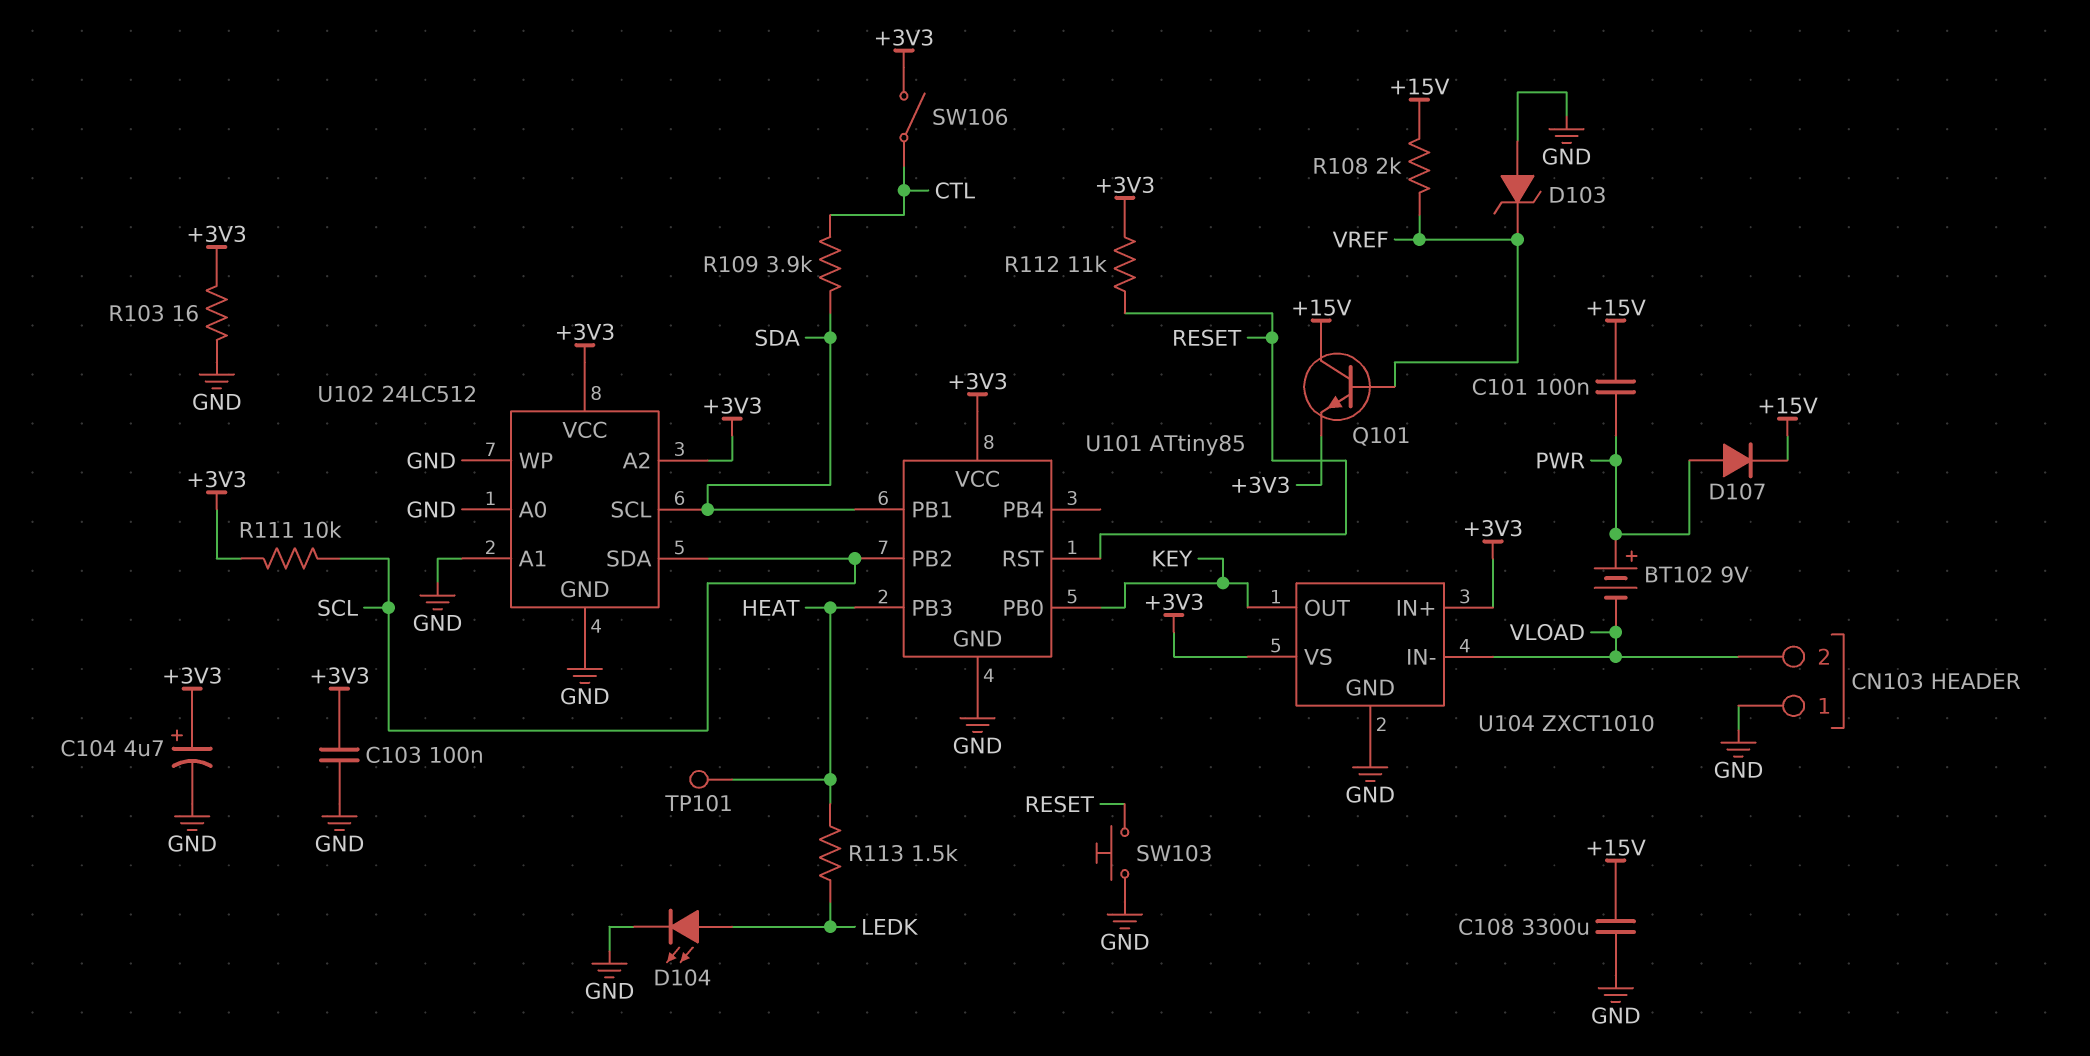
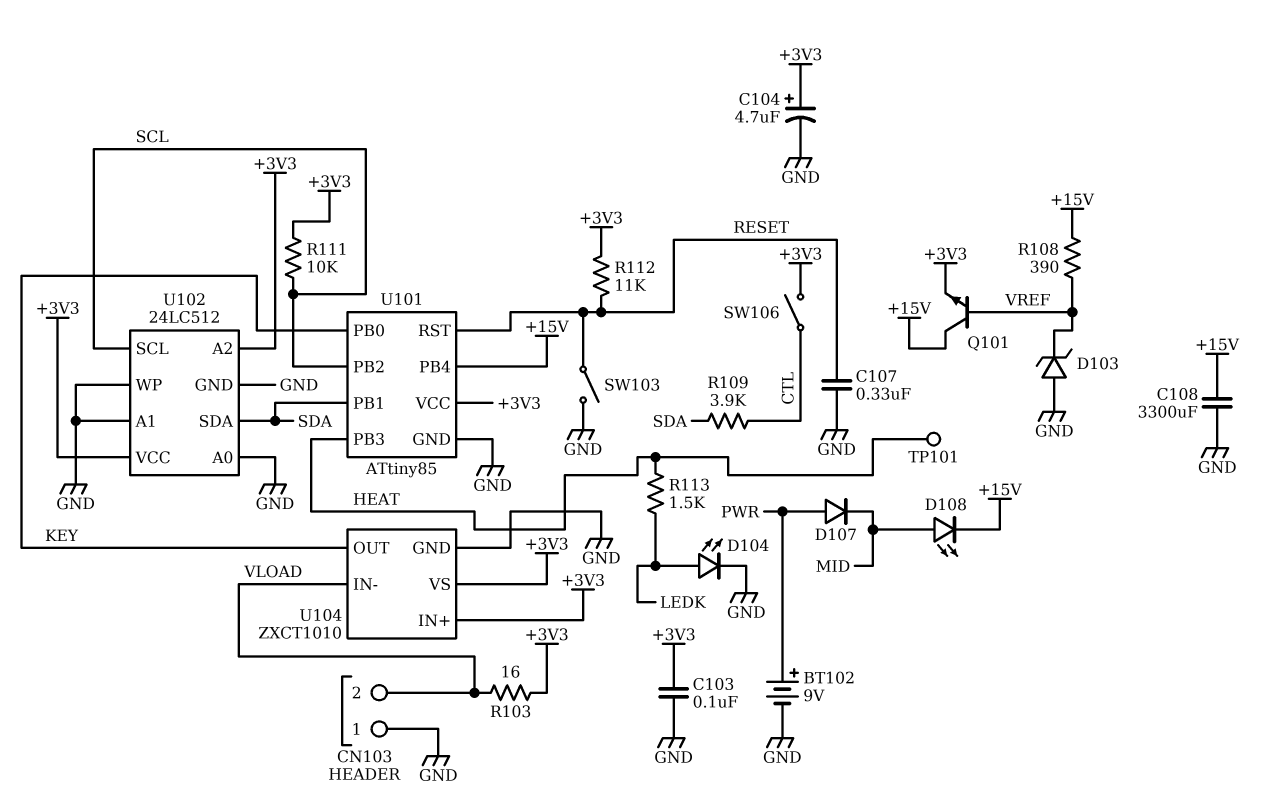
BT102: 9V (plus PWR, minus VLOAD) -> 9V (plus PWR, minus GND)
C101: 100nF (+15V, PWR) -> none
C107: none -> 330nF (GND, RESET)
D107: diode (A PWR, K +15V) -> diode (A PWR, K MID)
D108: none -> LED (A MID, K +15V)
R103: 16 (+3V3, GND) -> 16 (+3V3, VLOAD)
R108: 2k (+15V, VREF) -> 390 (+15V, VREF)
SW103: button (GND, RESET) -> switch (GND, RESET)
U101 pin PB4: none -> +15V
U102 pin SCL: SDA -> SCL
U102 pin SDA: SCL -> SDA

